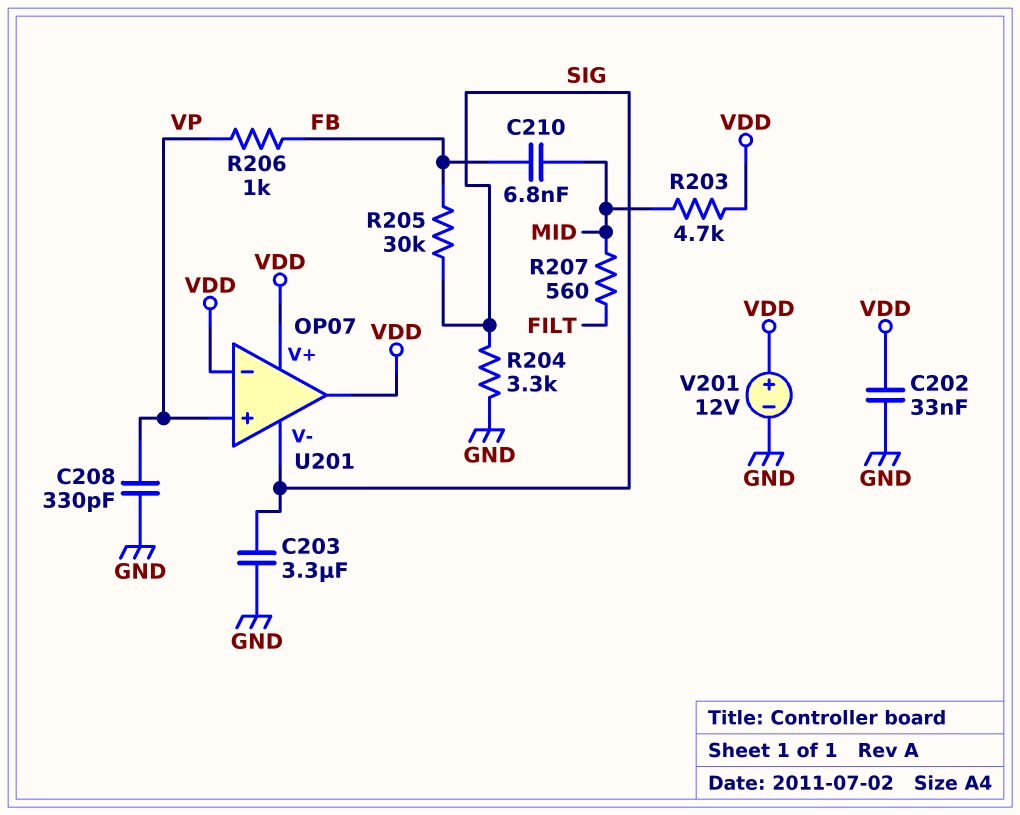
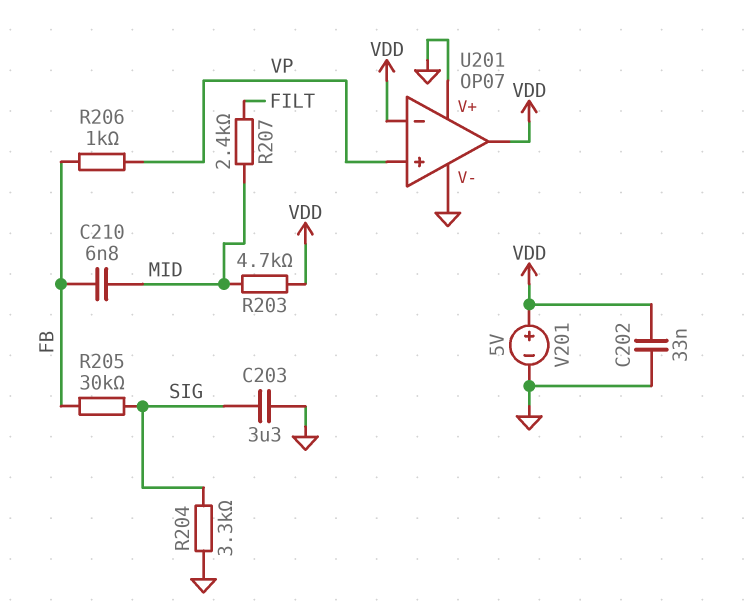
C208: 330pF (GND, VP) -> none
R207: 560 (FILT, MID) -> 2.4k (FILT, MID)
U201 pin V+: VDD -> GND
U201 pin V-: SIG -> GND
V201: 12V (plus VDD, minus GND) -> 5V (plus VDD, minus GND)

